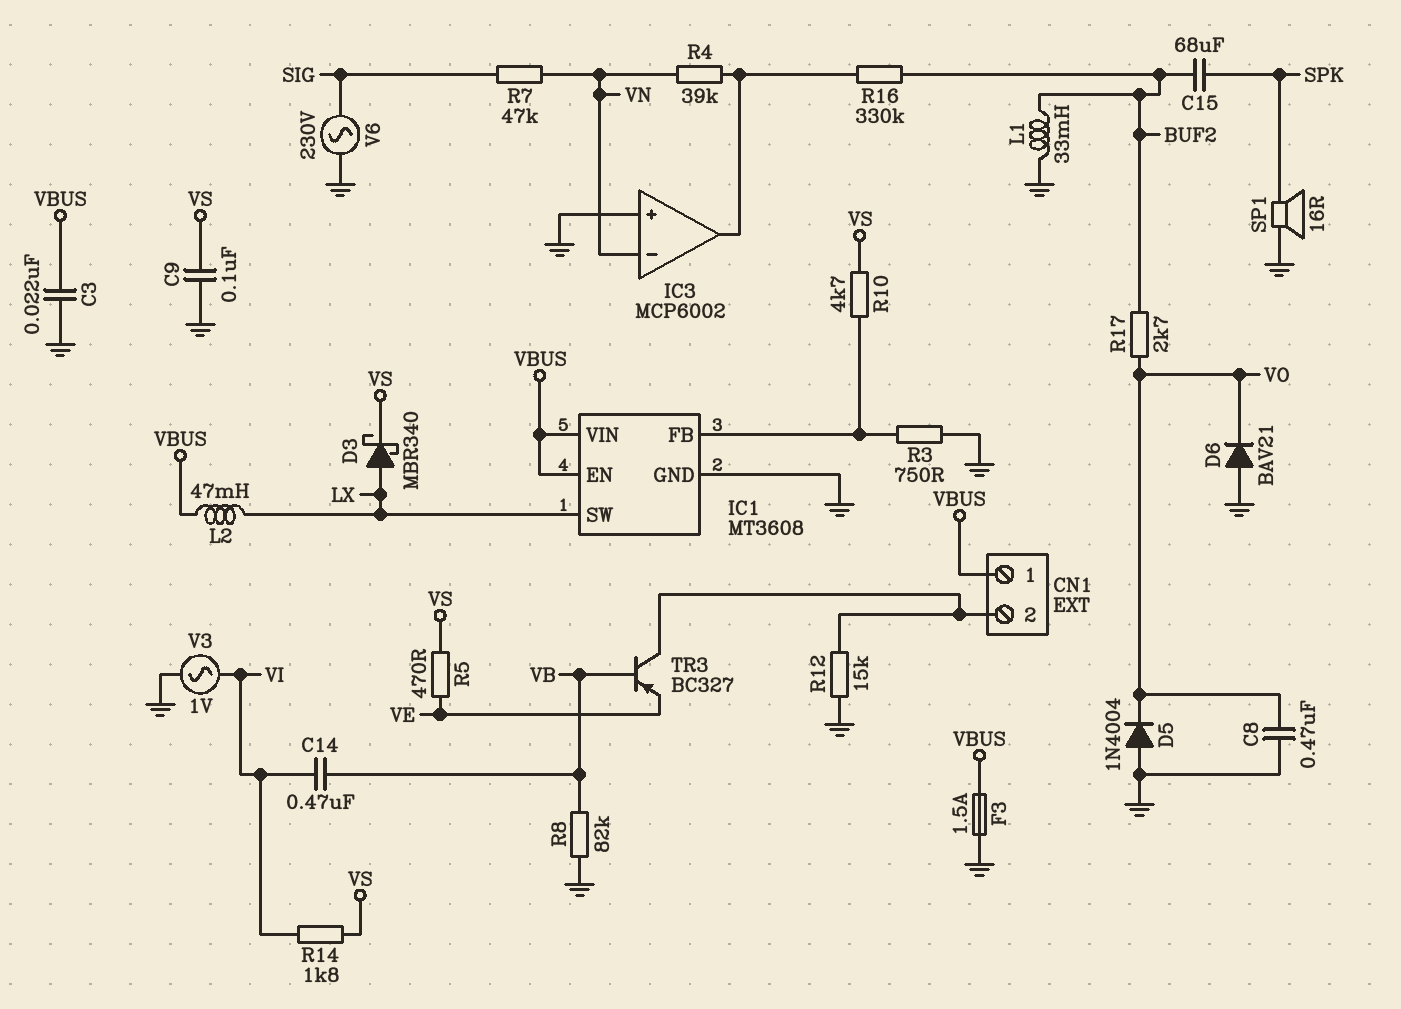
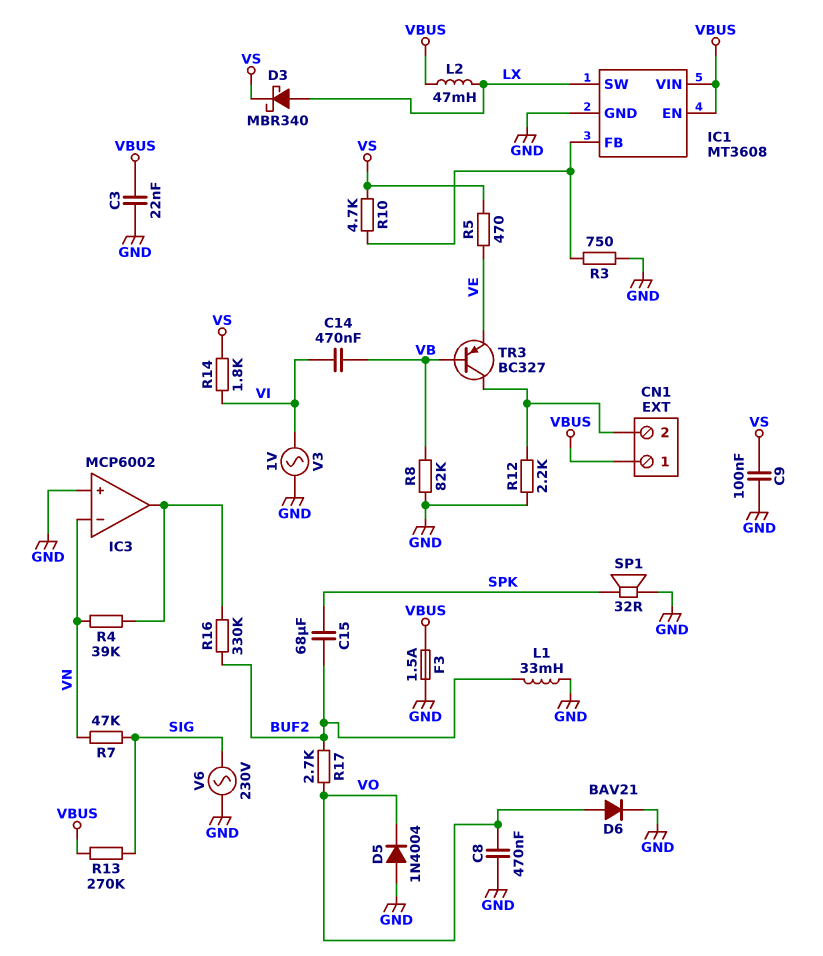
D6: diode BAV21 (A GND, K VO) -> diode BAV21 (A VO, K GND)
R12: 15k (CN1/2, GND) -> 2.2k (CN1/2, GND)
R13: none -> 270k (SIG, VBUS)
SP1: speaker 16R (GND, SPK) -> speaker 32R (GND, SPK)

